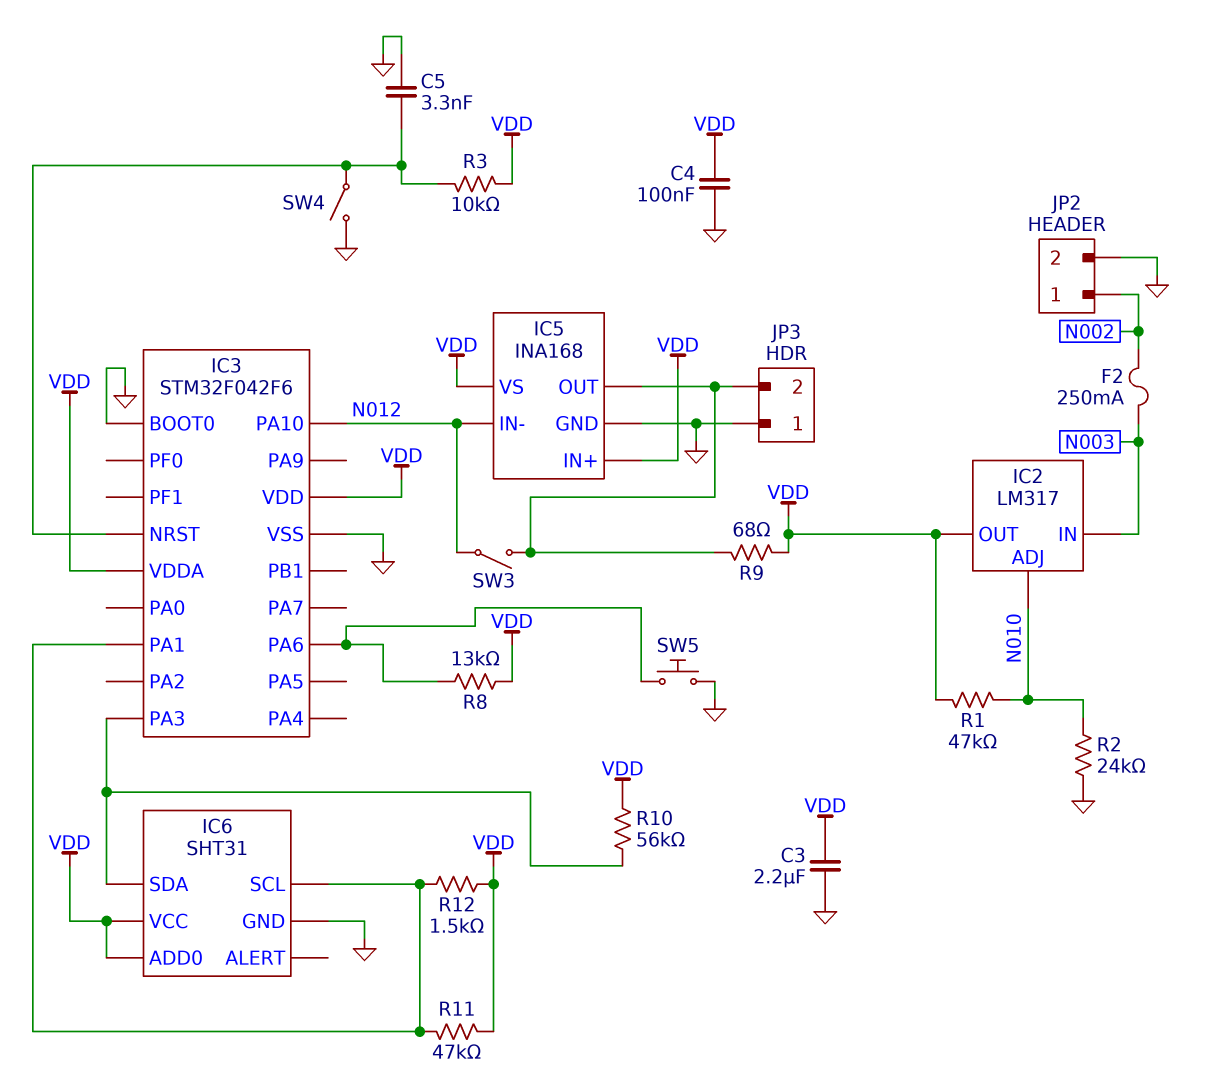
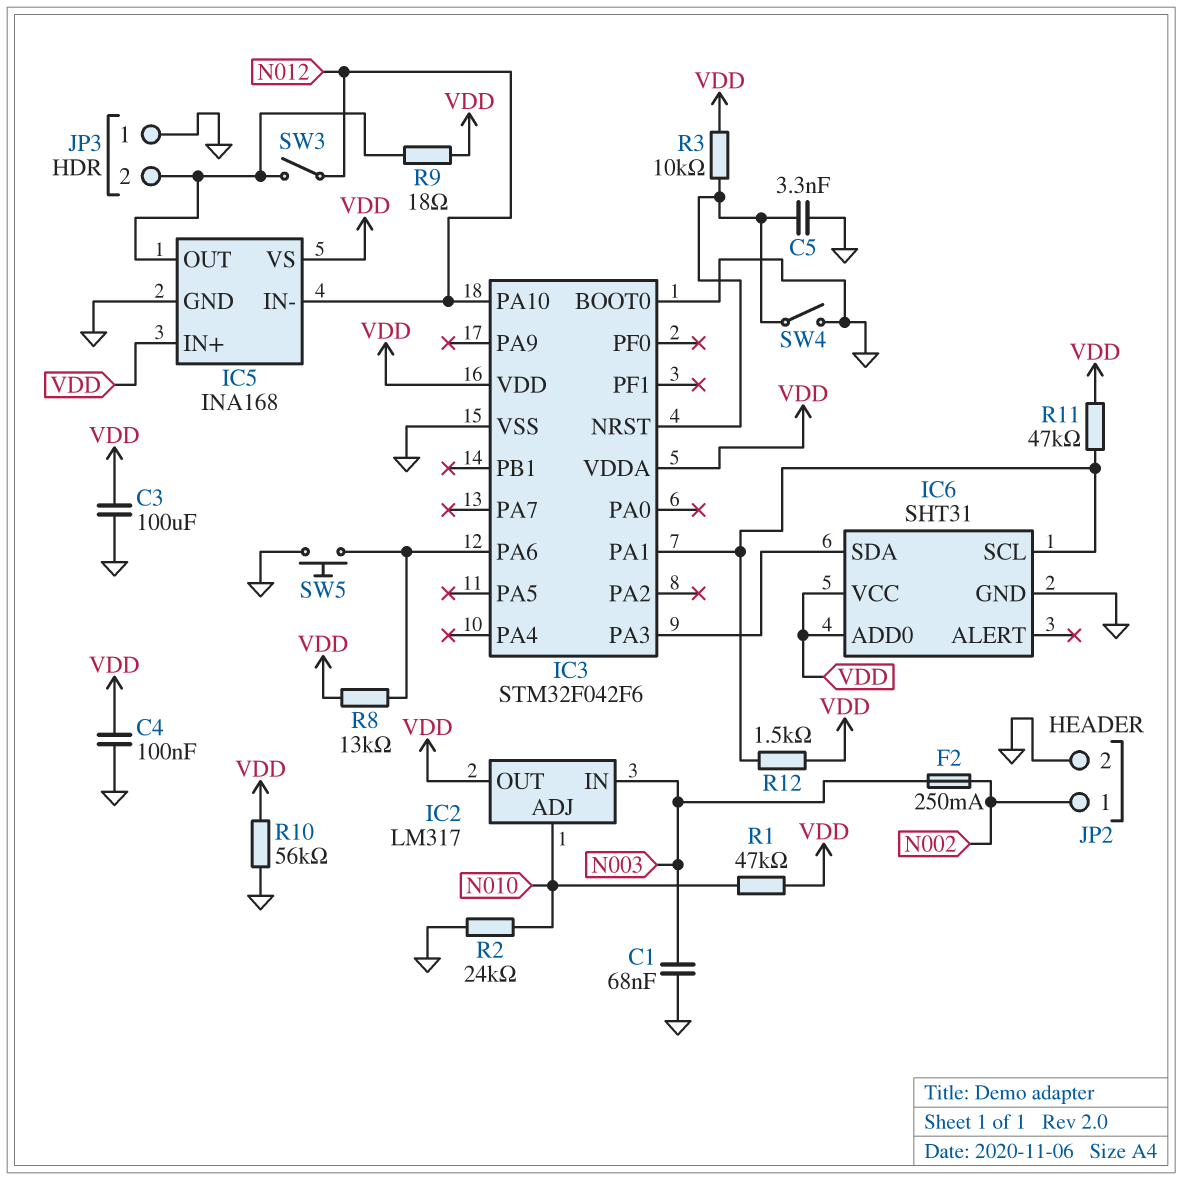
C1: none -> 68nF (GND, N003)
C3: 2.2uF (GND, VDD) -> 100uF (GND, VDD)
R9: 68 (IC5/OUT, VDD) -> 18 (IC5/OUT, VDD)
R10: 56k (IC3/PA3, VDD) -> 56k (GND, VDD)

